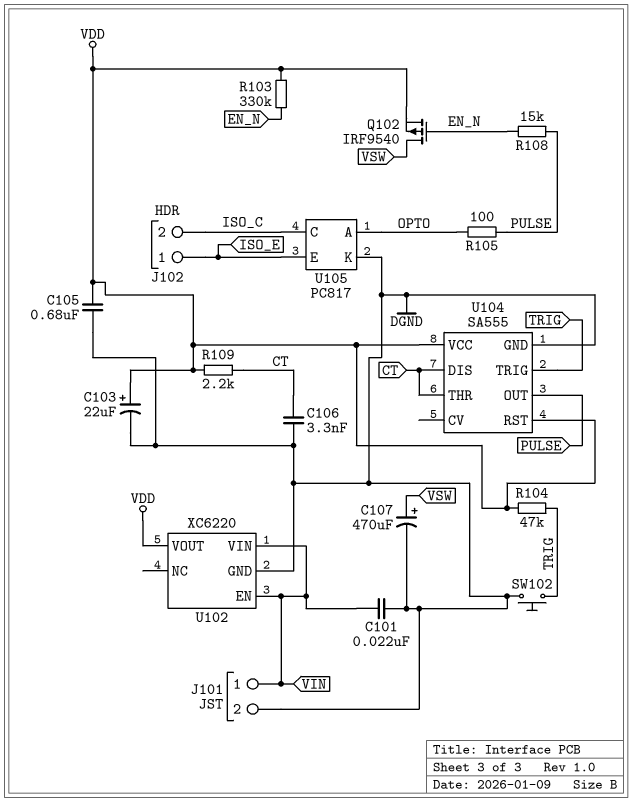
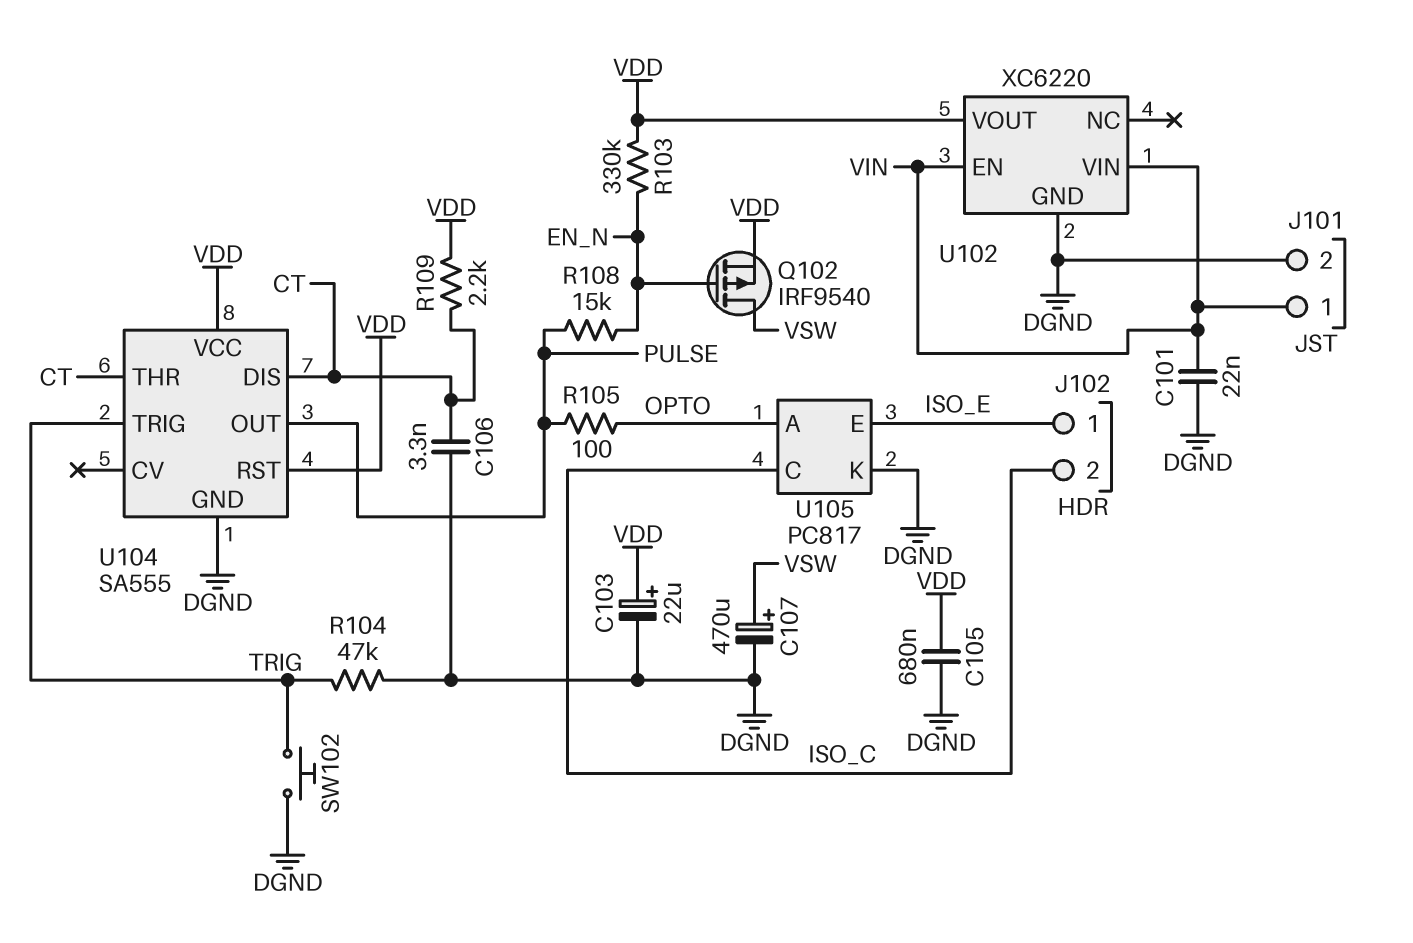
R104: 47k (TRIG, VDD) -> 47k (DGND, TRIG)

